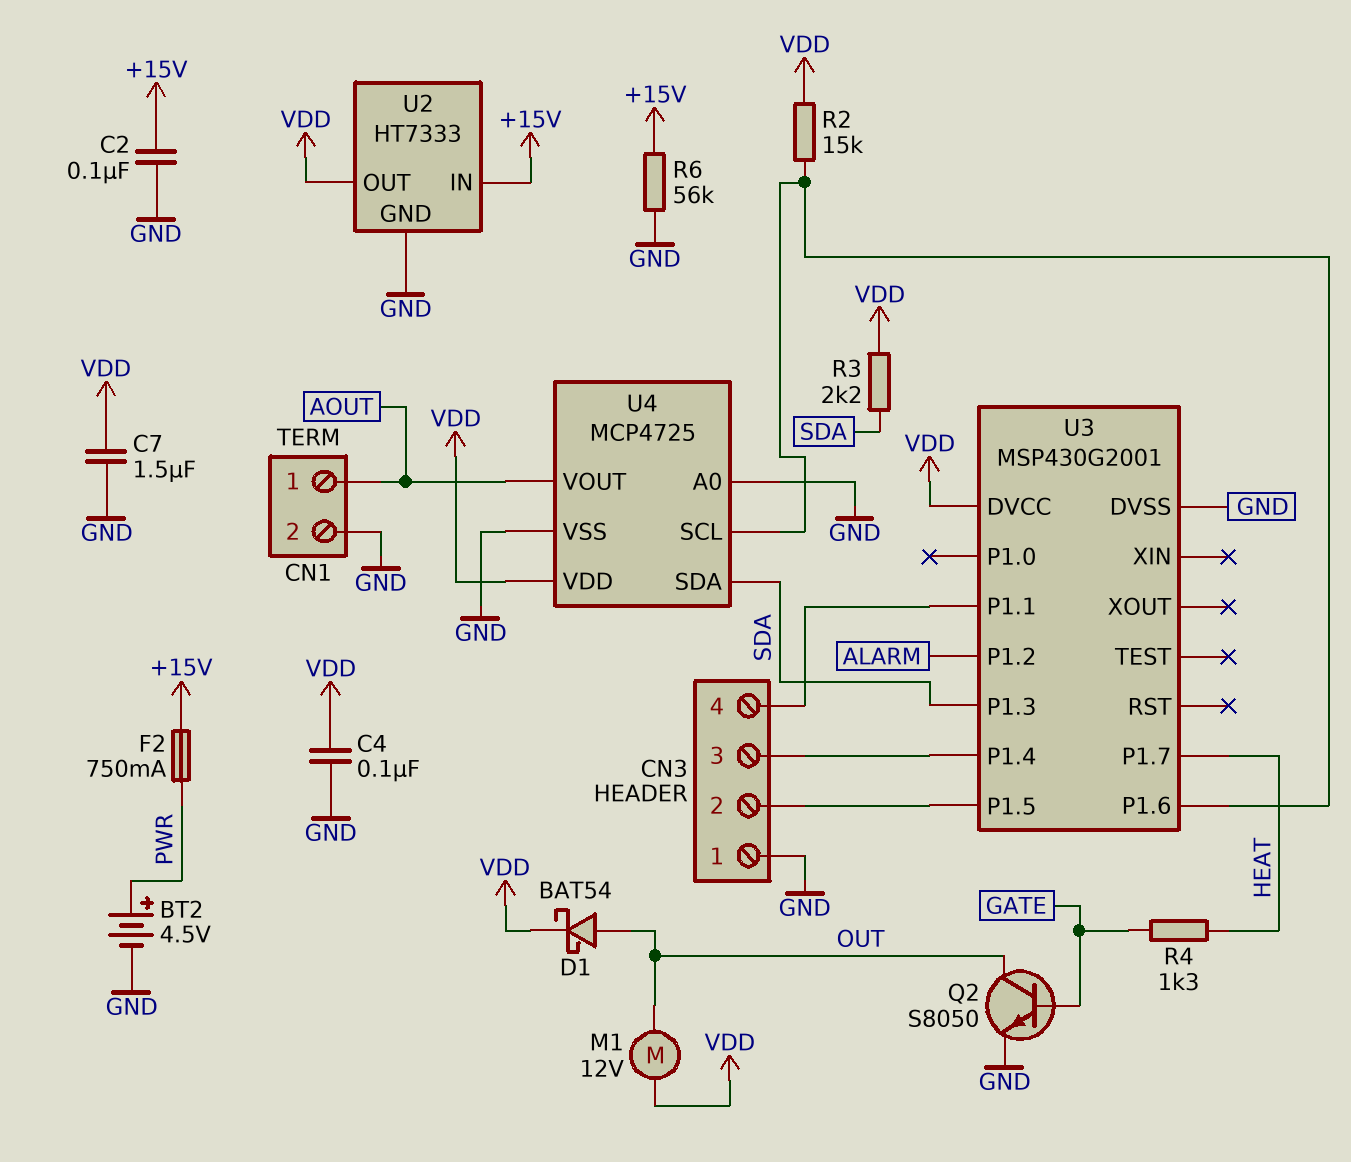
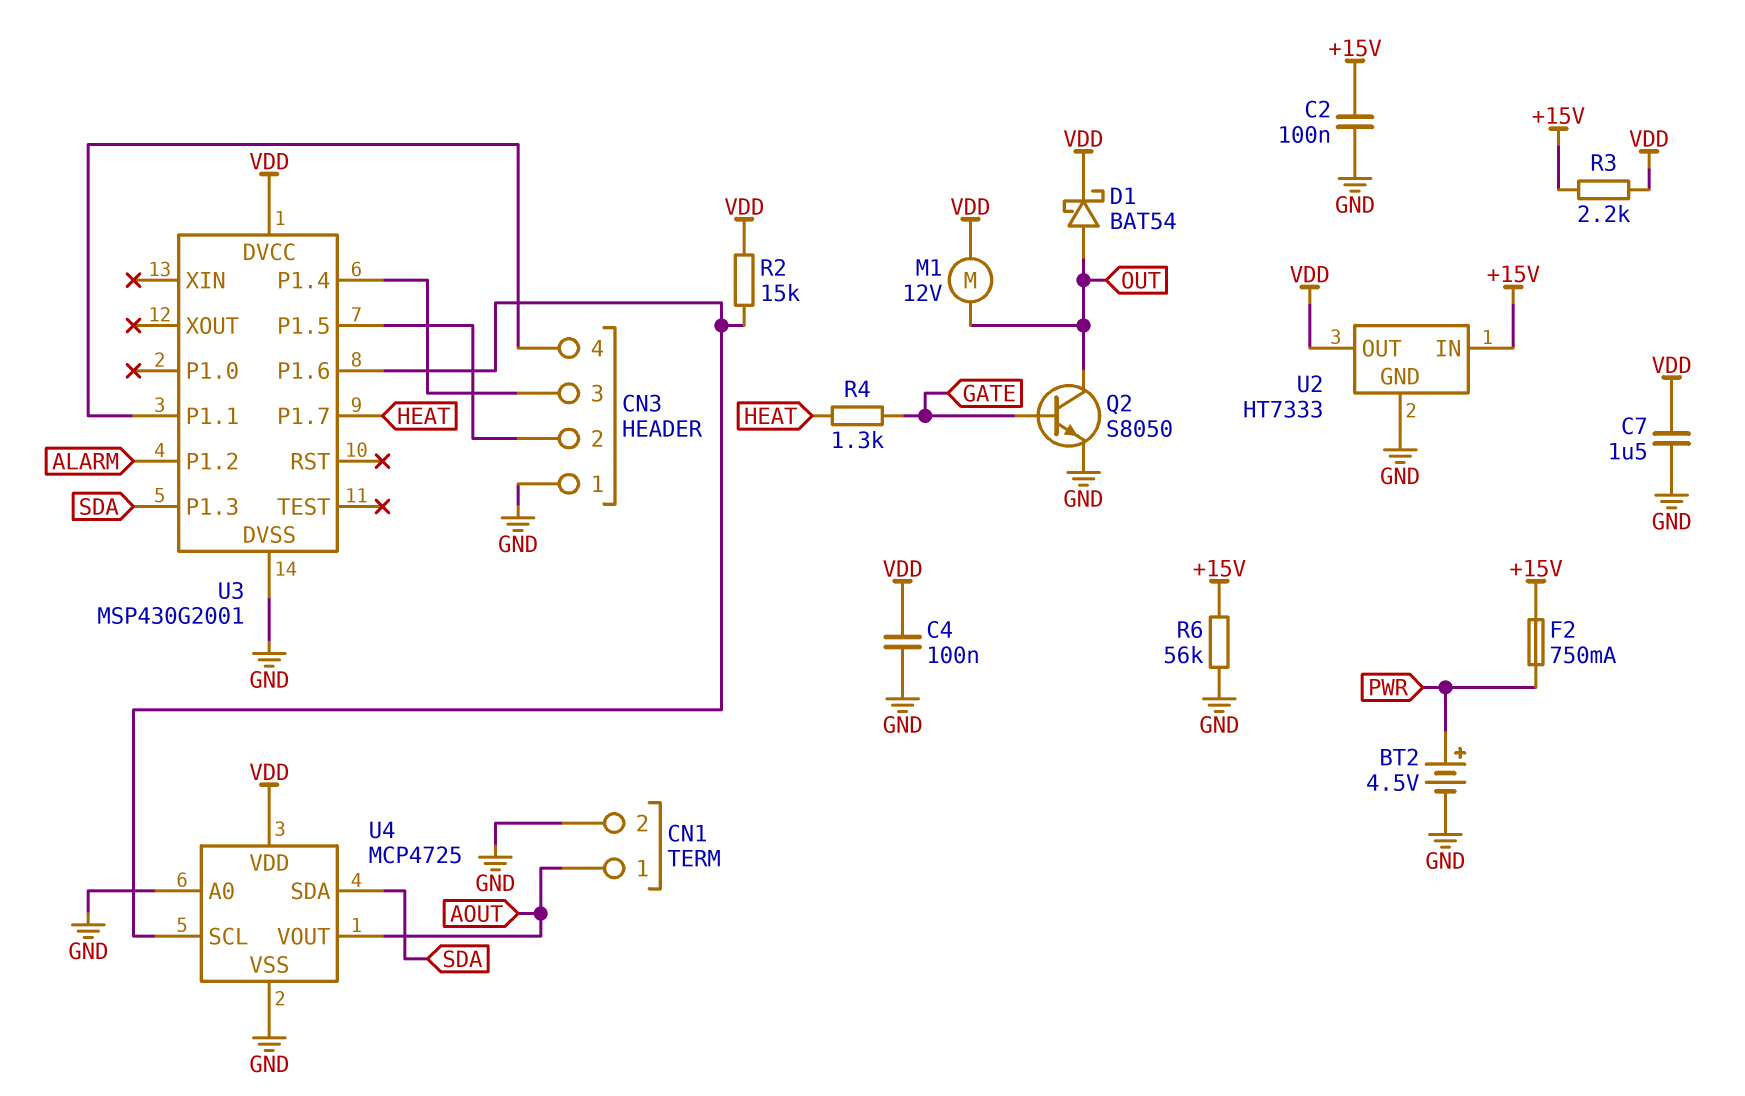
R3: 2.2k (SDA, VDD) -> 2.2k (+15V, VDD)

